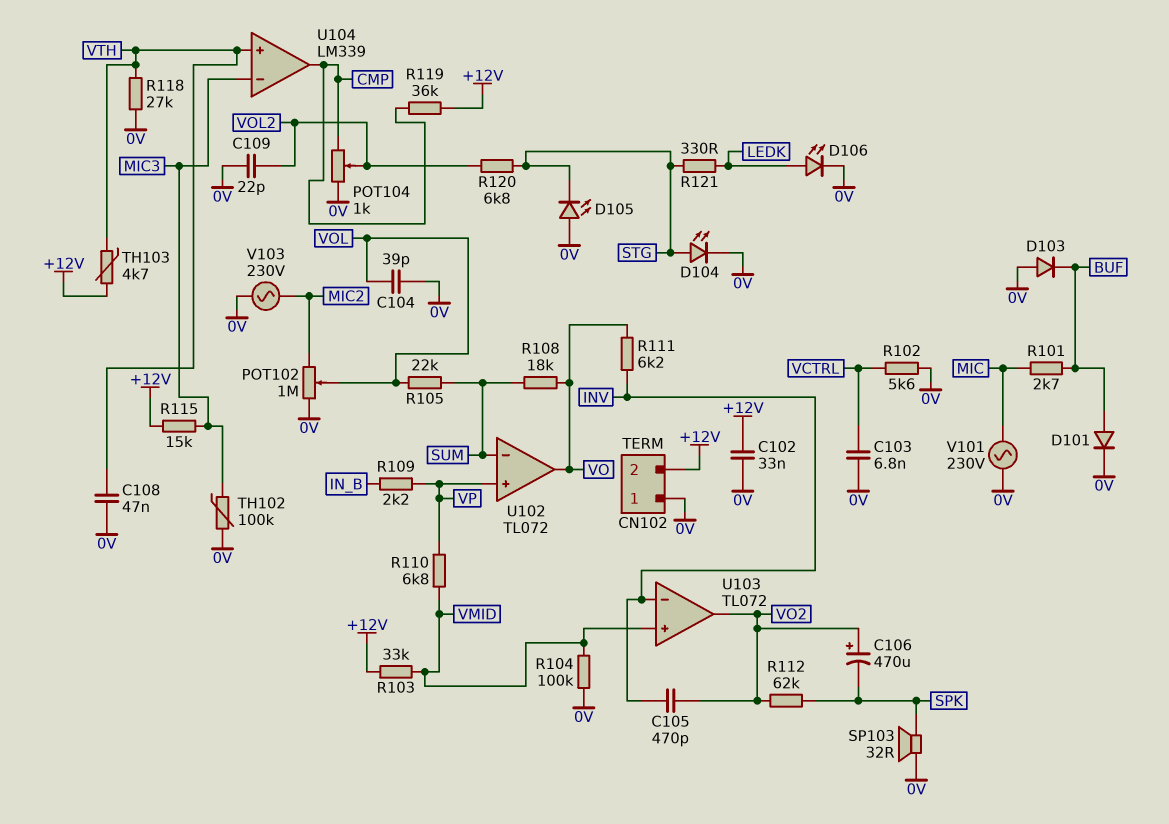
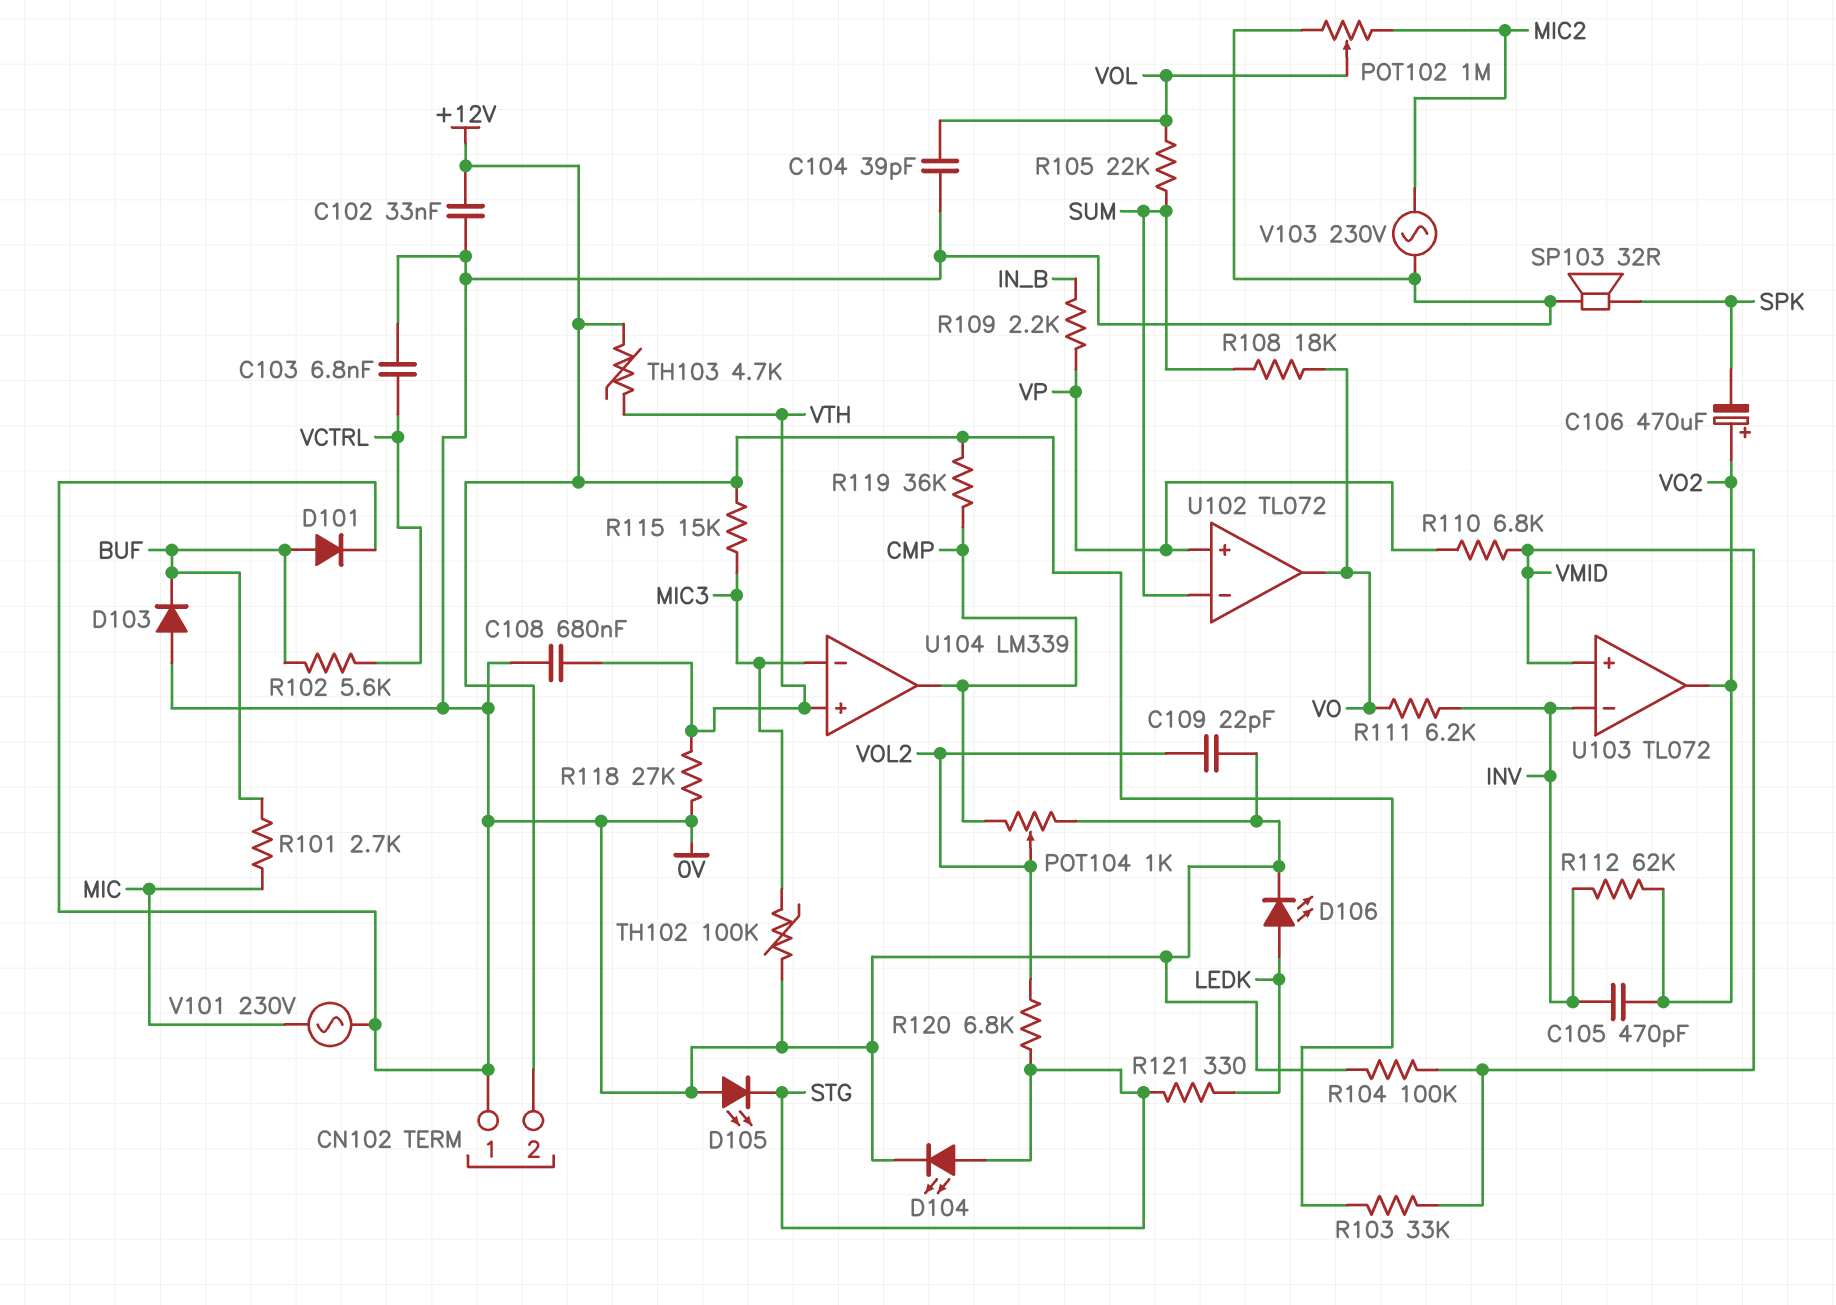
C108: 47nF (0V, VTH) -> 680nF (0V, VTH)
R102: 5.6k (0V, VCTRL) -> 5.6k (BUF, VCTRL)
R112: 62k (SPK, VO2) -> 62k (INV, VO2)

